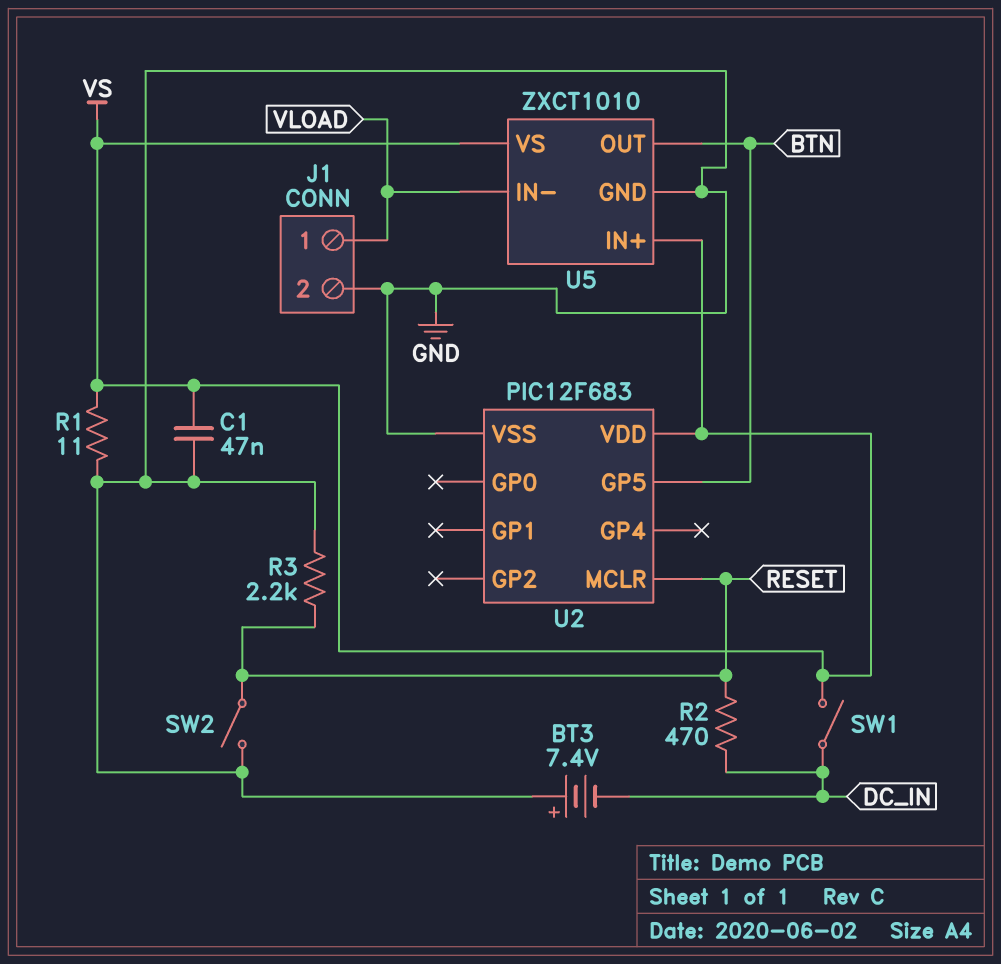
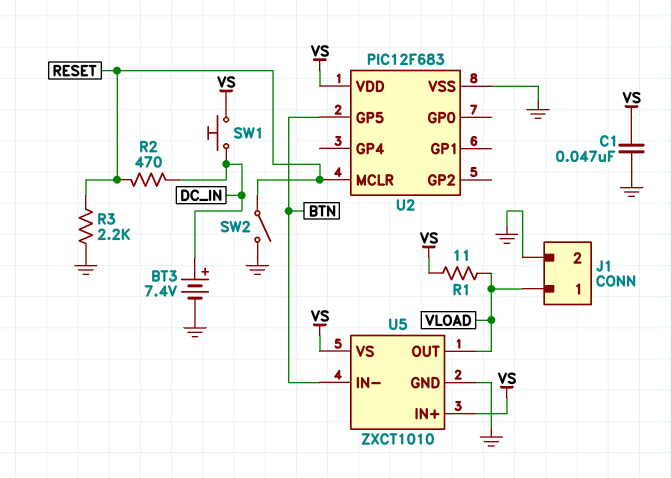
BT3: 7.4V (plus GND, minus DC_IN) -> 7.4V (plus DC_IN, minus GND)
R1: 11 (GND, VS) -> 11 (VLOAD, VS)
SW1: switch (DC_IN, VS) -> button (DC_IN, VS)
U5 pin IN-: VLOAD -> BTN
U5 pin OUT: BTN -> VLOAD

